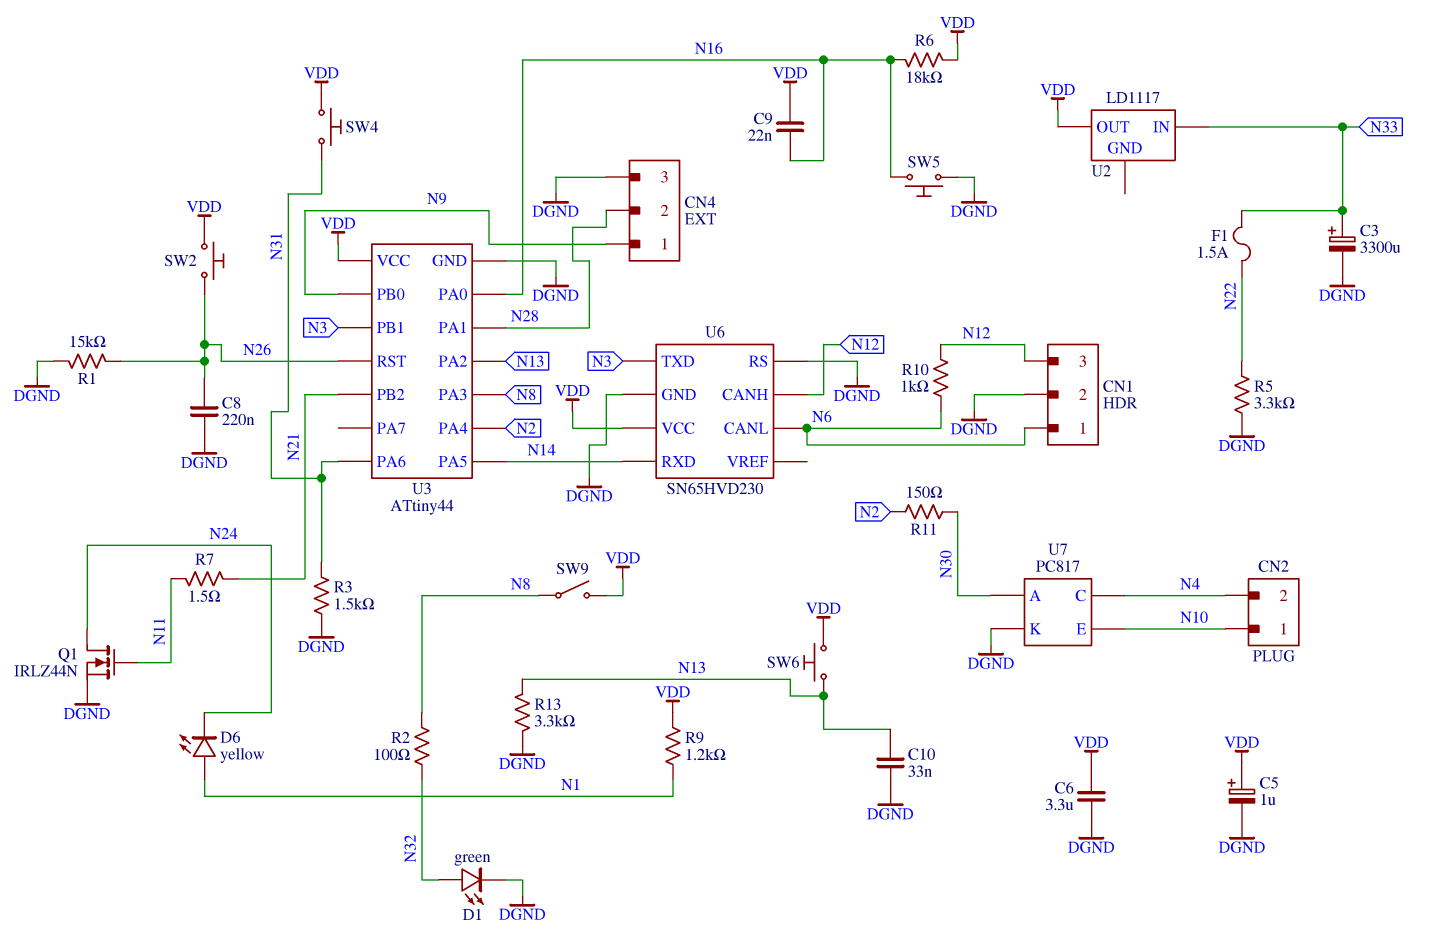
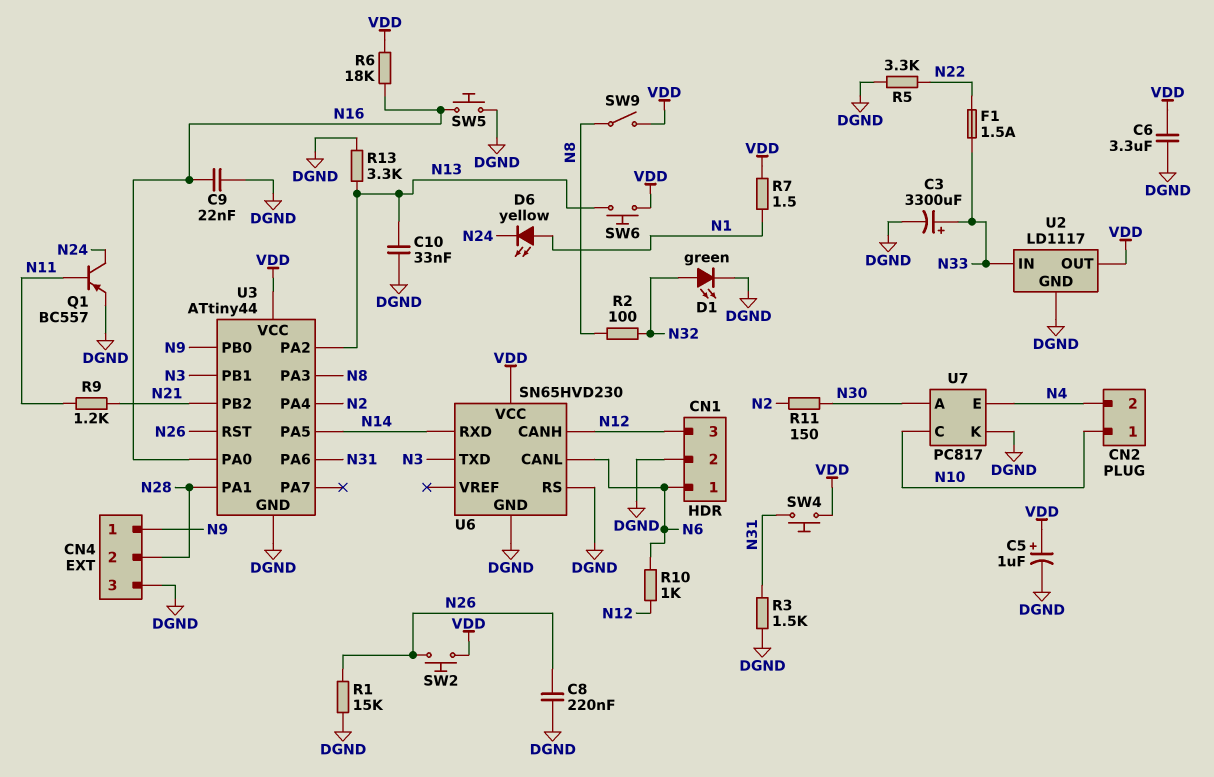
C9: 22nF (N16, VDD) -> 22nF (DGND, N16)
Q1: NMOS IRLZ44N (G N11, D N24, S DGND) -> PNP BC557 (B N11, C N24, E DGND)
R7: 1.5 (N11, N21) -> 1.5 (N1, VDD)
R9: 1.2k (N1, VDD) -> 1.2k (N11, N21)
U2 pin GND: none -> DGND
U7 pin C: N4 -> N10
U7 pin E: N10 -> N4

